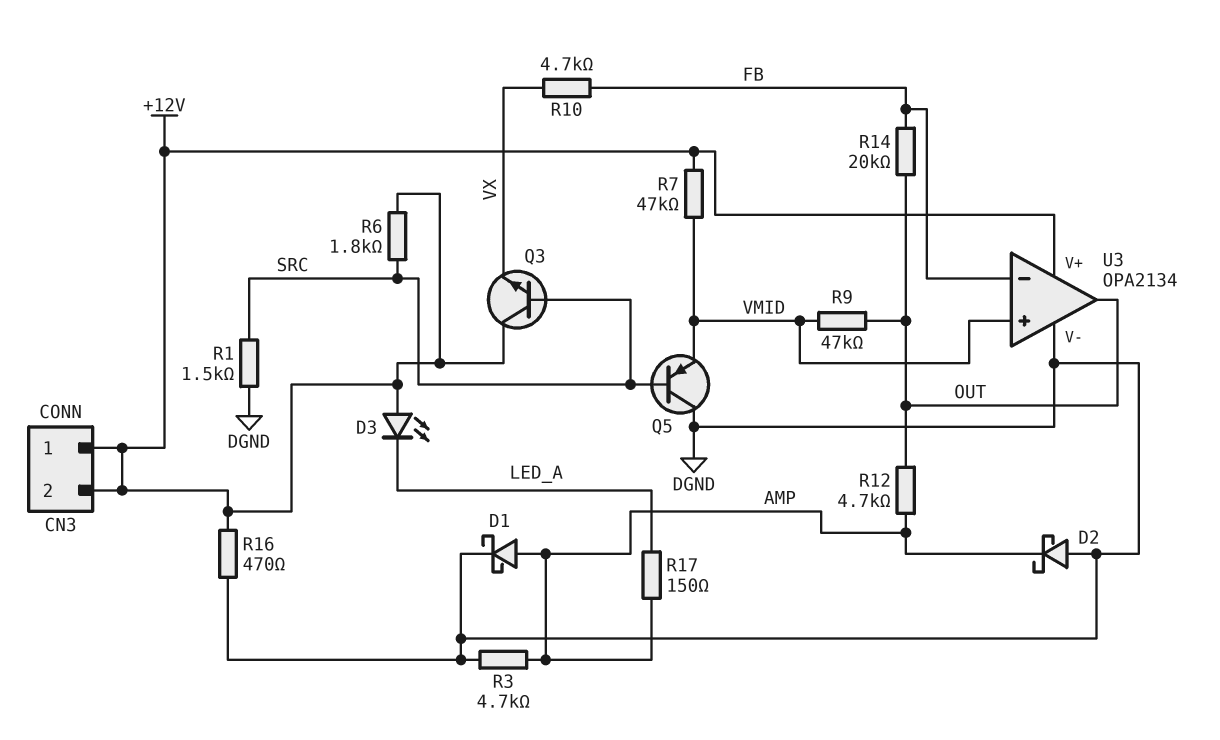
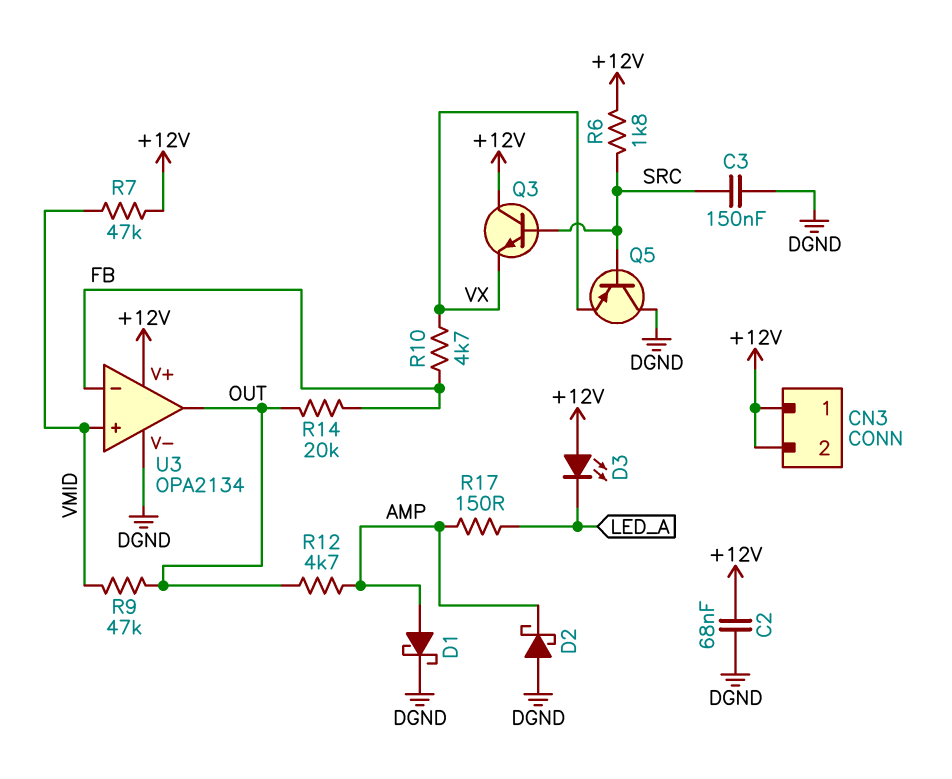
C2: none -> 68nF (+12V, DGND)
C3: none -> 150nF (DGND, SRC)
Q5: PNP (B SRC, C DGND, E VMID) -> PNP (B SRC, C DGND, E VX)
R1: 1.5k (DGND, SRC) -> none
R3: 4.7k (AMP, DGND) -> none
R16: 470 (+12V, DGND) -> none

